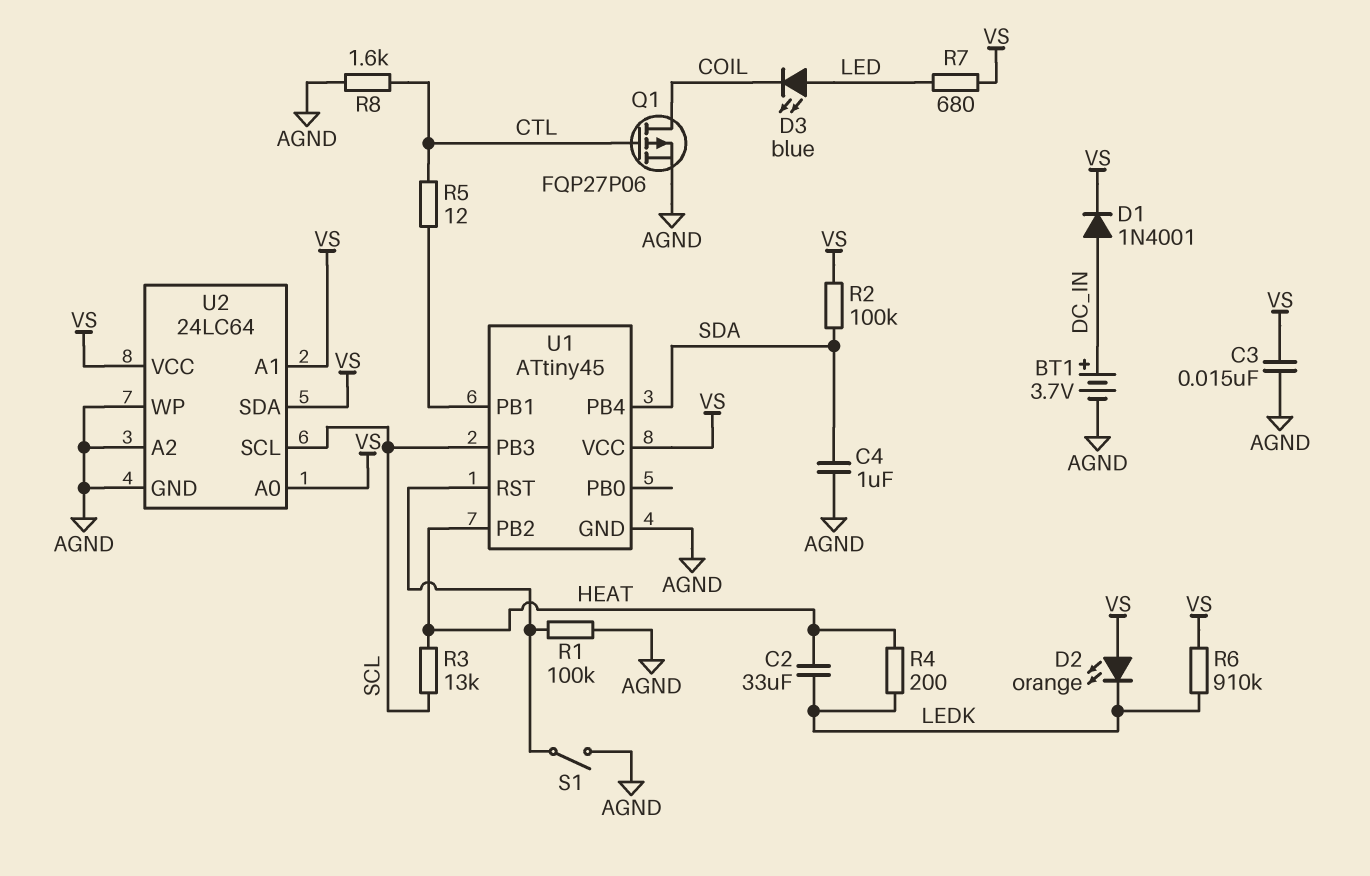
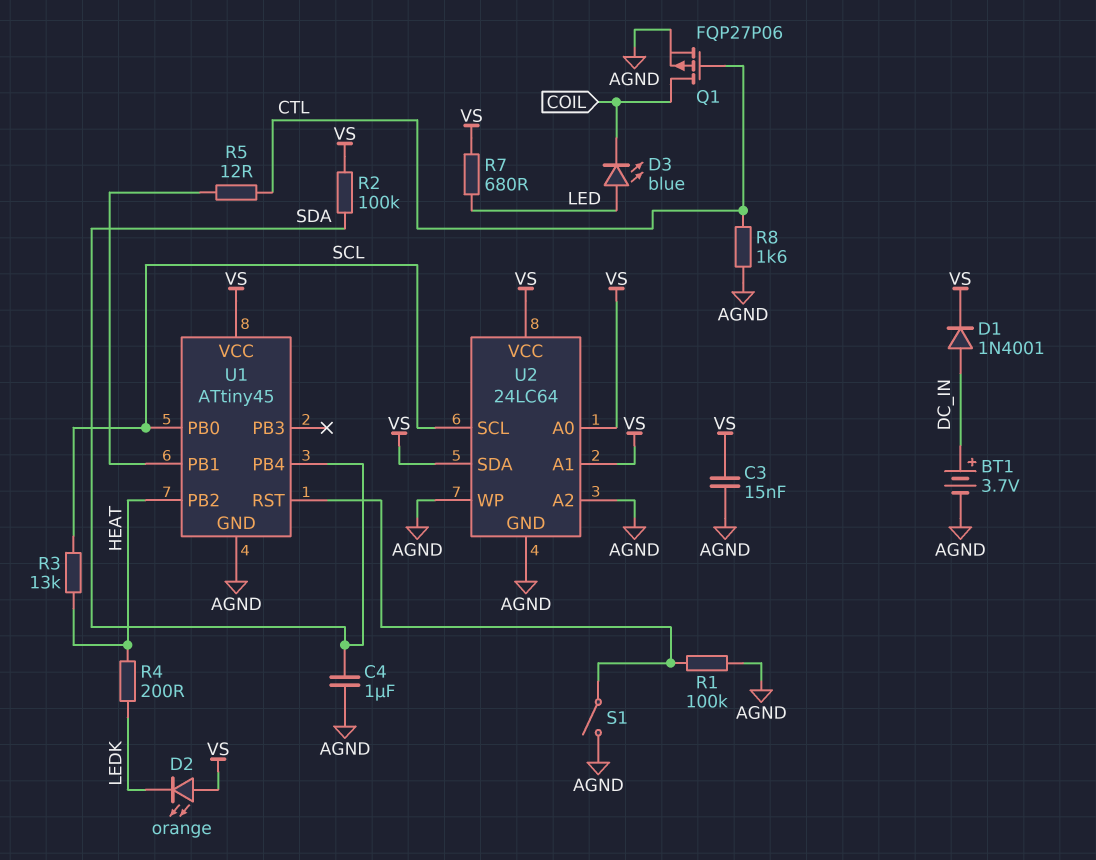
C2: 33uF (HEAT, LEDK) -> none
R6: 910k (LEDK, VS) -> none
U1 pin PB0: none -> SCL
U1 pin PB3: SCL -> none

